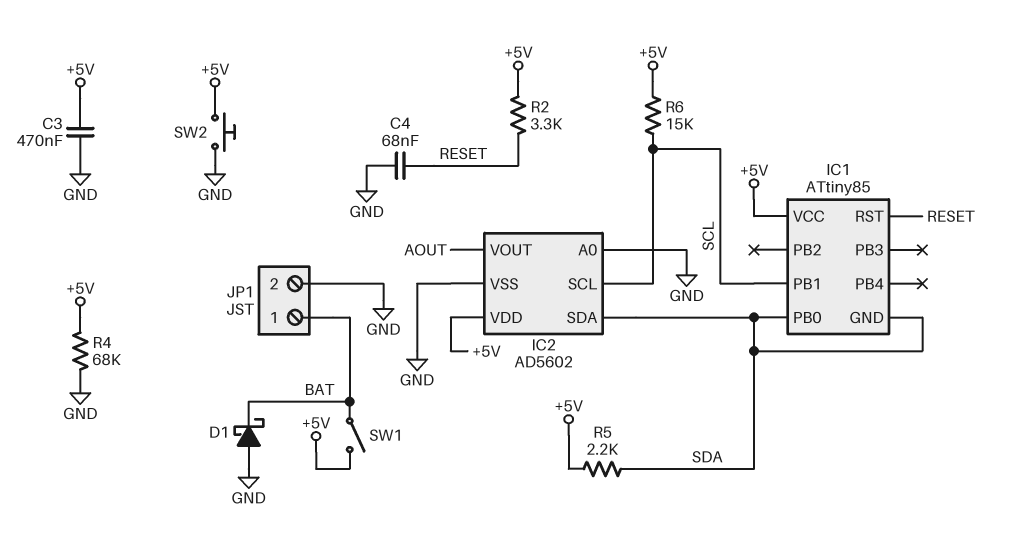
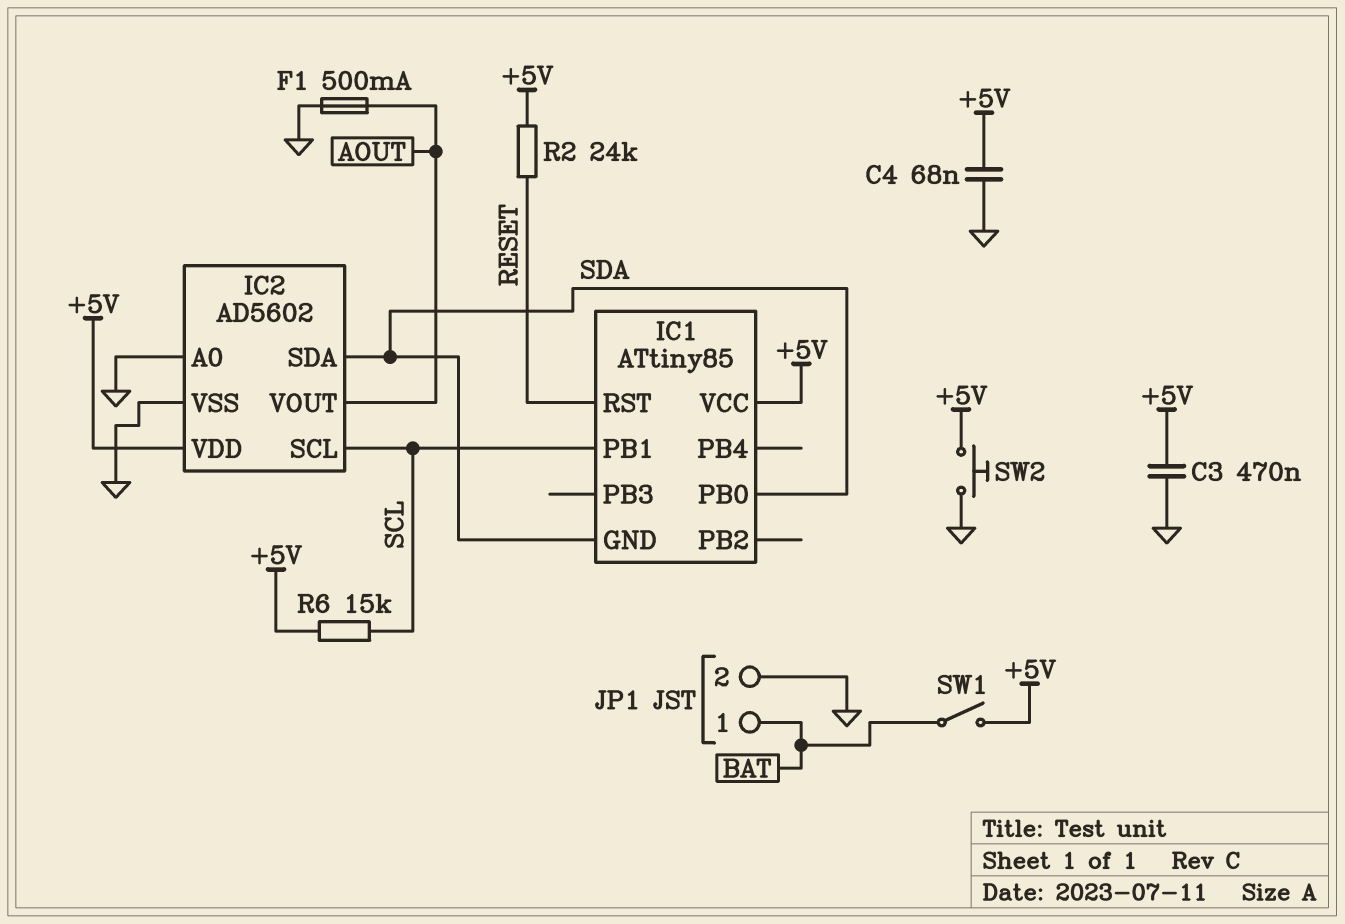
C4: 68nF (GND, RESET) -> 68nF (+5V, GND)
D1: schottky (A GND, K BAT) -> none
F1: none -> 500mA (AOUT, GND)
R2: 3.3k (+5V, RESET) -> 24k (+5V, RESET)
R4: 68k (+5V, GND) -> none
R5: 2.2k (+5V, SDA) -> none

